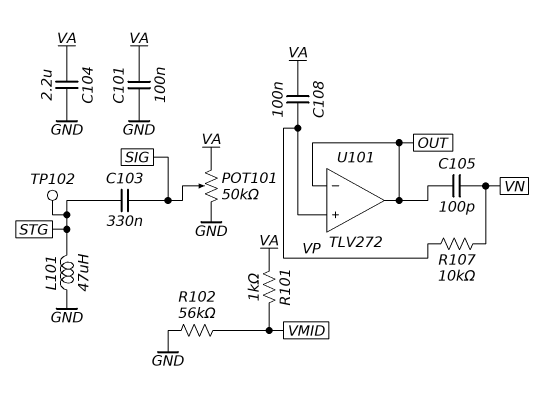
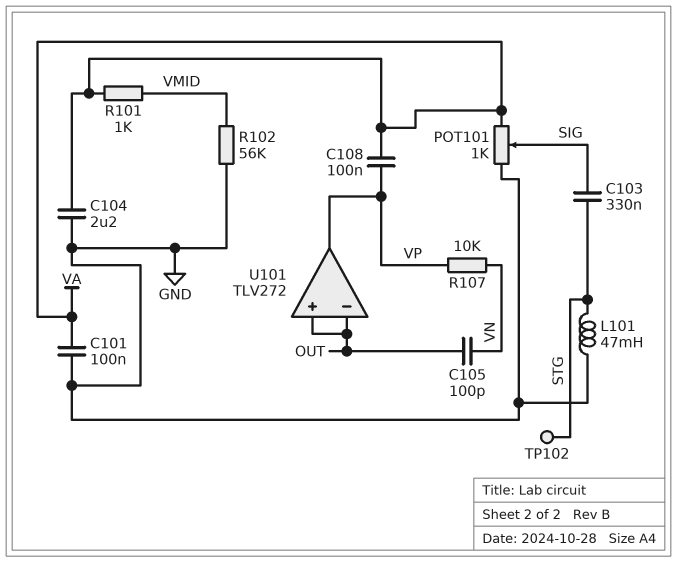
L101: 47uH (GND, STG) -> 47mH (GND, STG)
POT101: 50k (GND, VA, wiper SIG) -> 1k (GND, VA, wiper SIG)
U101 pin in+: VP -> OUT
U101 pin out: OUT -> VP

